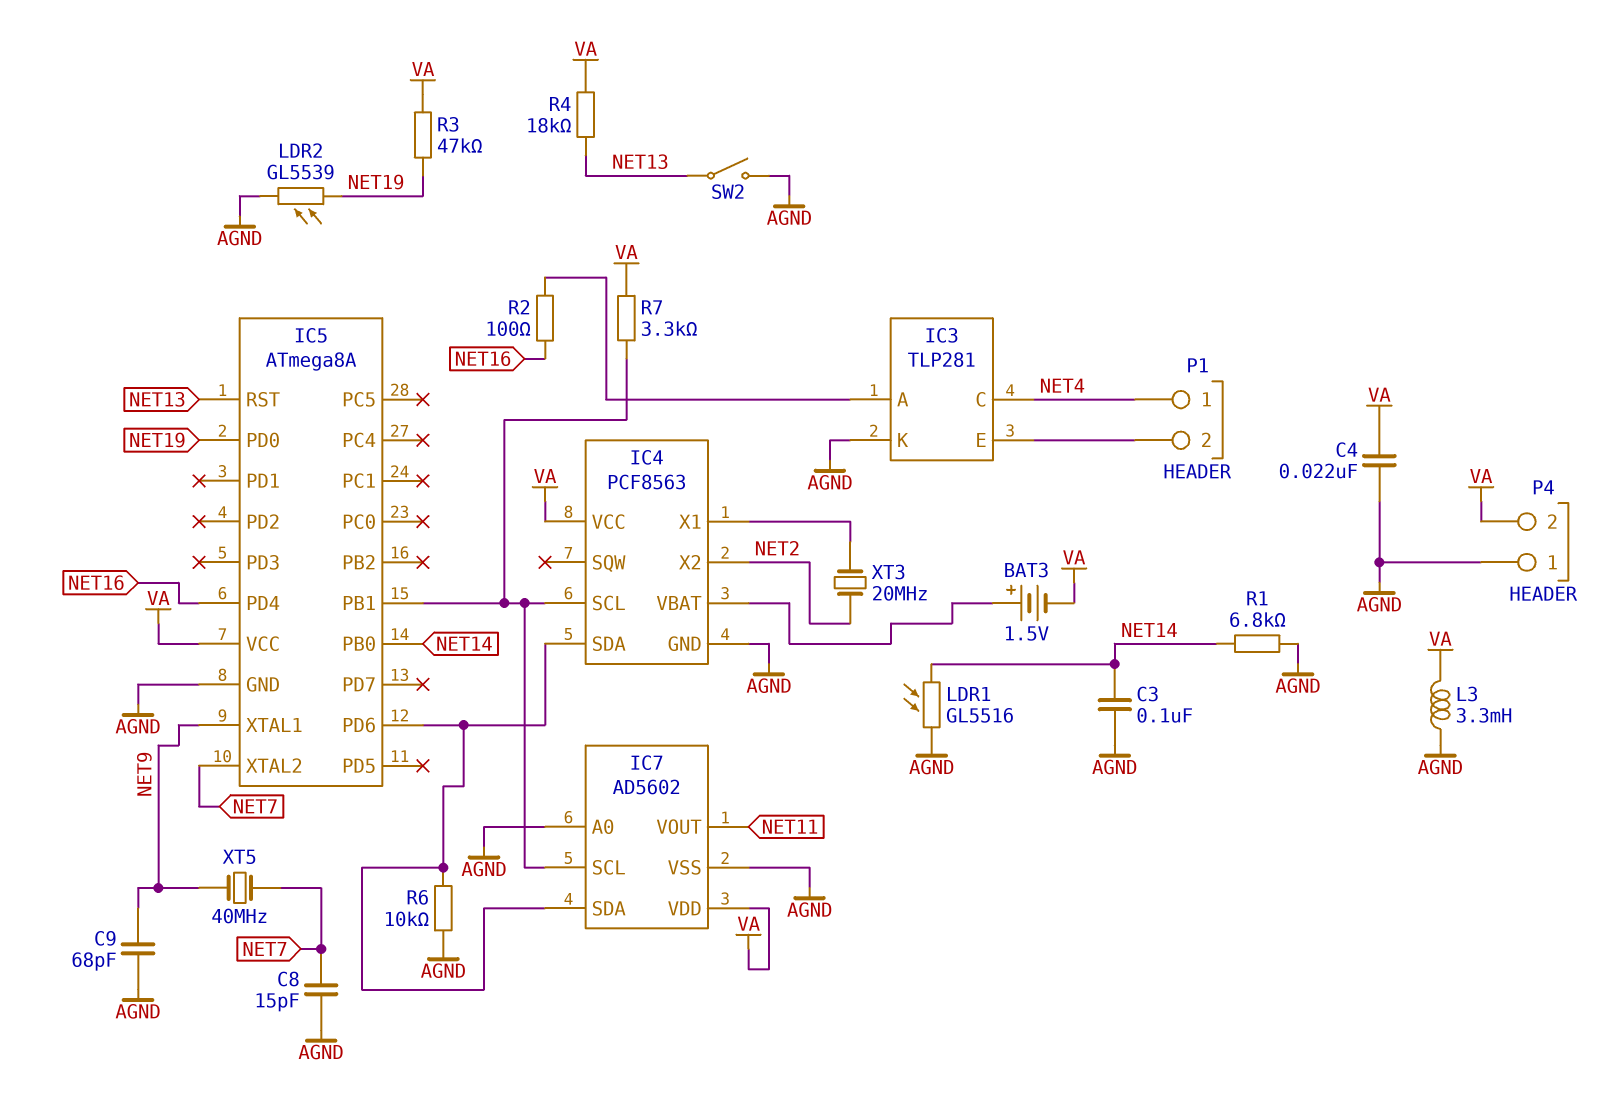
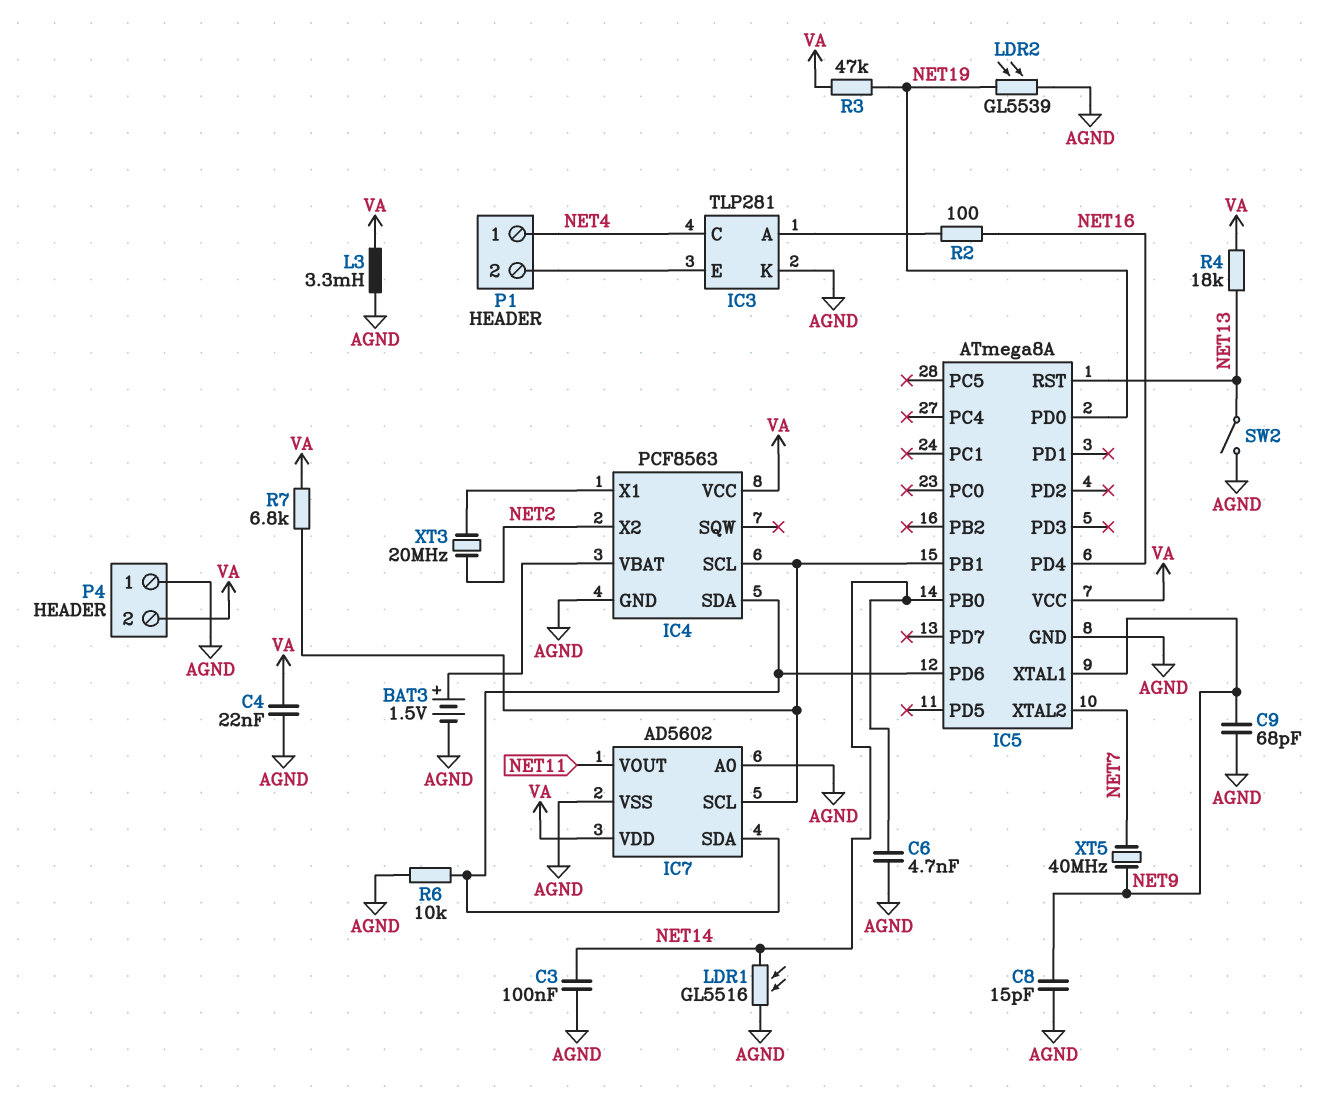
BAT3: 1.5V (plus IC4/VBAT, minus VA) -> 1.5V (plus IC4/VBAT, minus AGND)
C6: none -> 4.7nF (AGND, NET14)
C8: 15pF (AGND, NET7) -> 15pF (AGND, NET9)
R1: 6.8k (AGND, NET14) -> none
R7: 3.3k (IC4/SCL, VA) -> 6.8k (IC4/SCL, VA)

